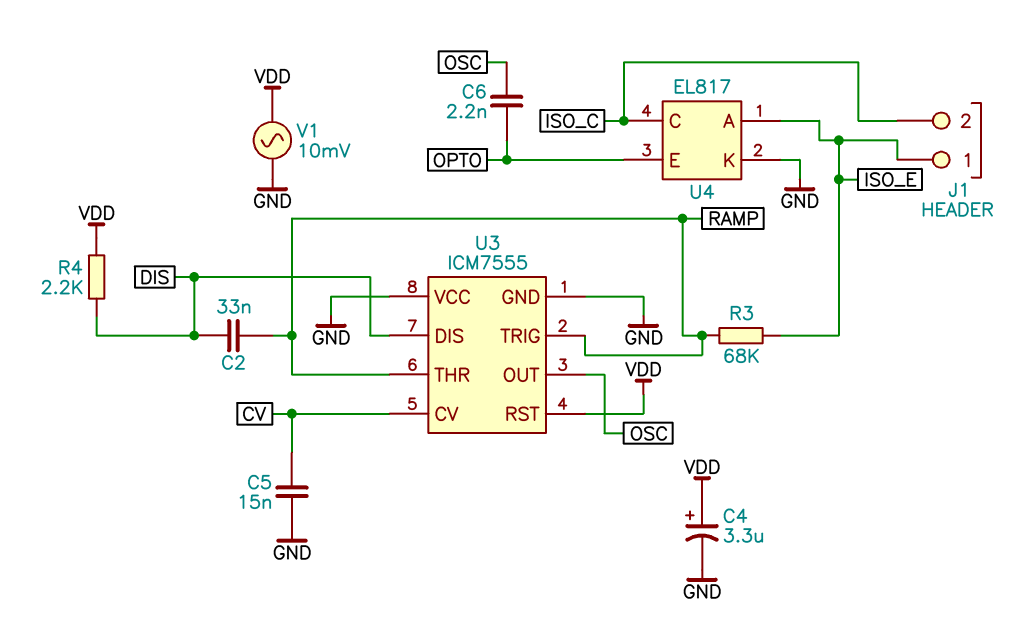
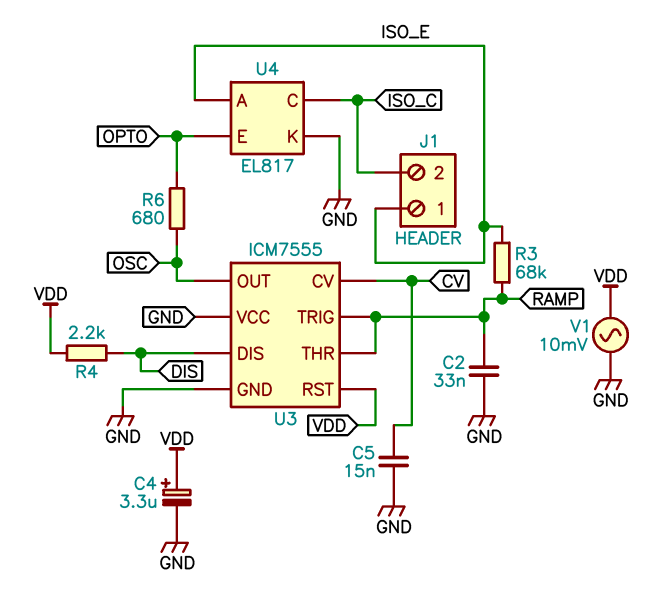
C2: 33nF (DIS, RAMP) -> 33nF (GND, RAMP)
C6: 2.2nF (OPTO, OSC) -> none
R6: none -> 680 (OPTO, OSC)

